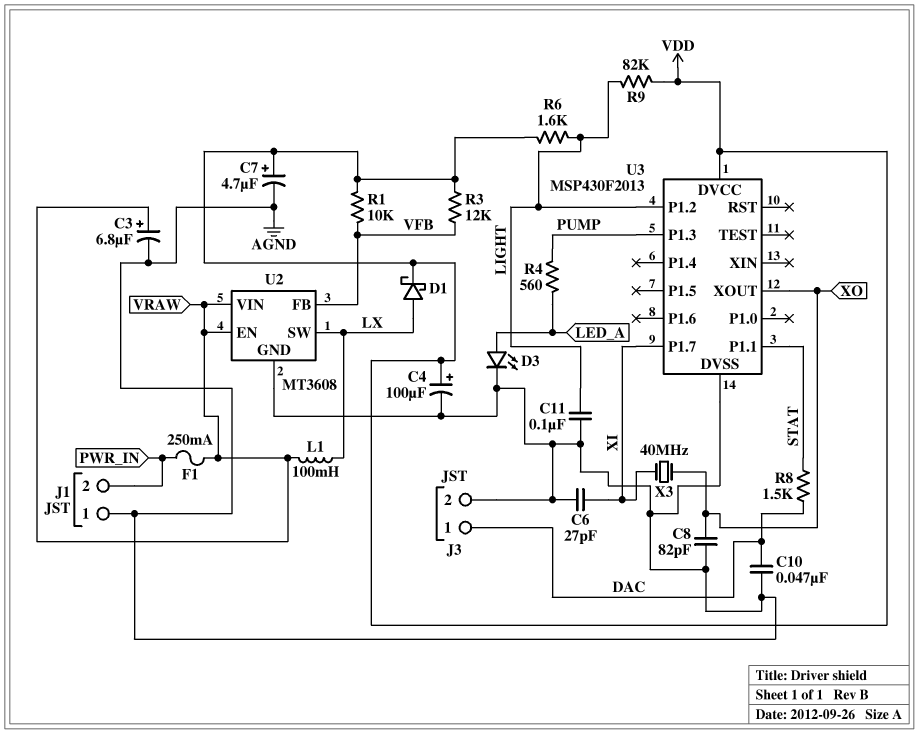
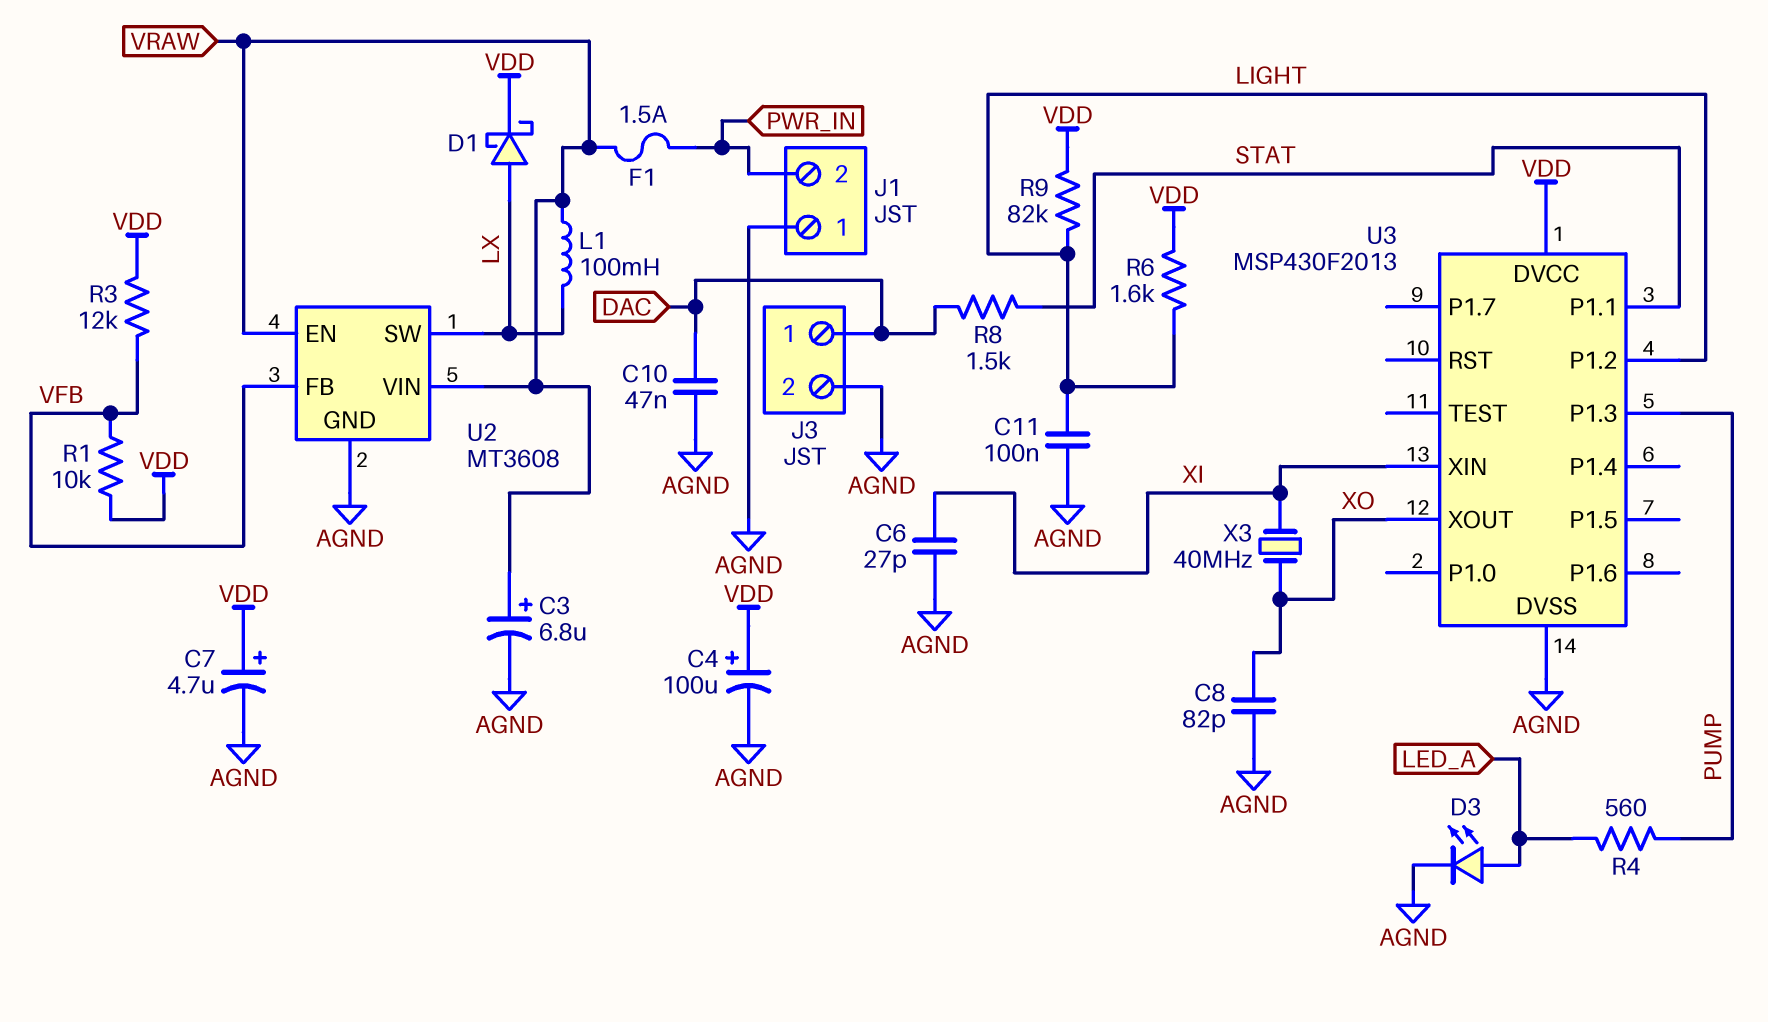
F1: 250mA (PWR_IN, VRAW) -> 1.5A (PWR_IN, VRAW)
U3 pin P1.7: XI -> none
U3 pin XIN: none -> XI

